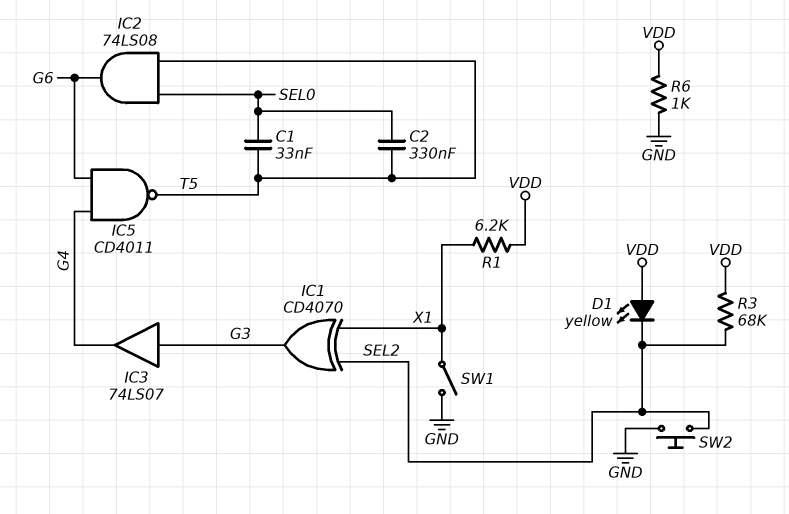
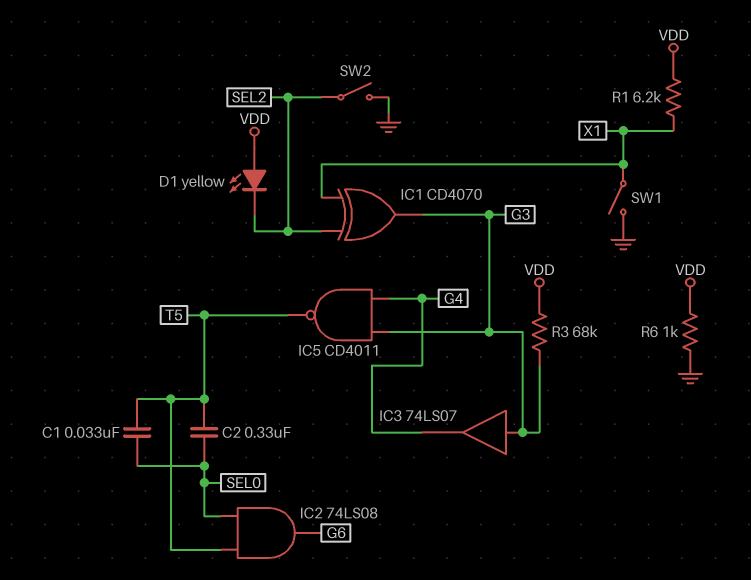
IC5: NAND CD4011 (in G4, in G6, out T5) -> NAND CD4011 (in G3, in G4, out T5)
R3: 68k (SEL2, VDD) -> 68k (G3, VDD)
SW2: button (GND, SEL2) -> switch (GND, SEL2)

